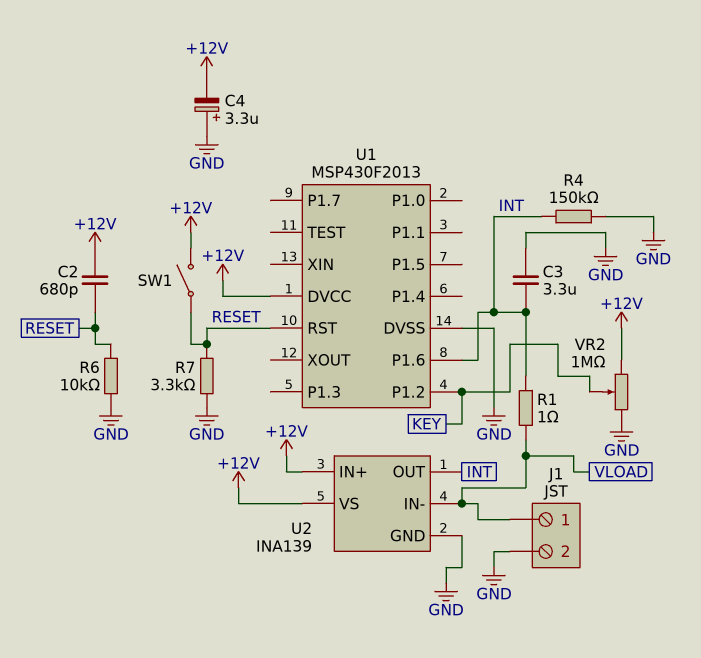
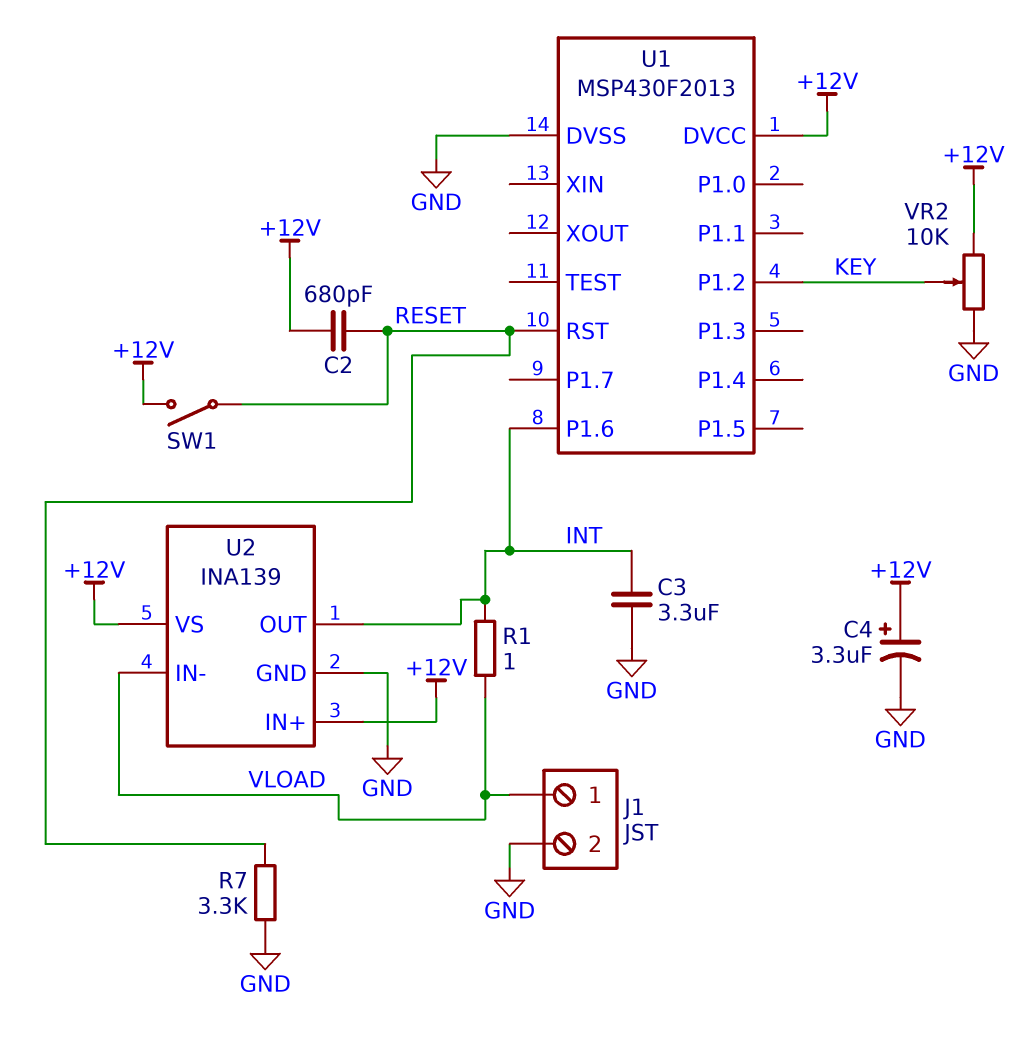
C4: 3.3uF (plus GND, minus +12V) -> 3.3uF (plus +12V, minus GND)
R4: 150k (GND, INT) -> none
R6: 10k (GND, RESET) -> none
VR2: 1M (+12V, GND, wiper KEY) -> 10k (+12V, GND, wiper KEY)

